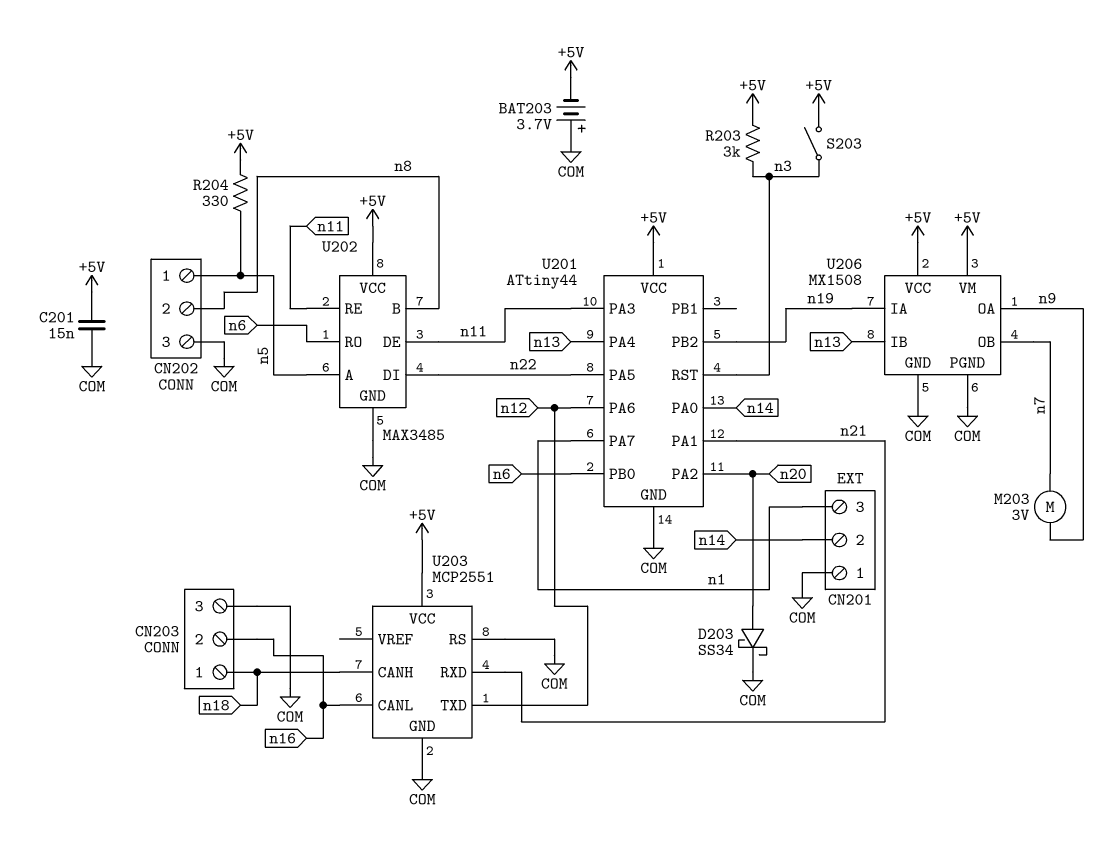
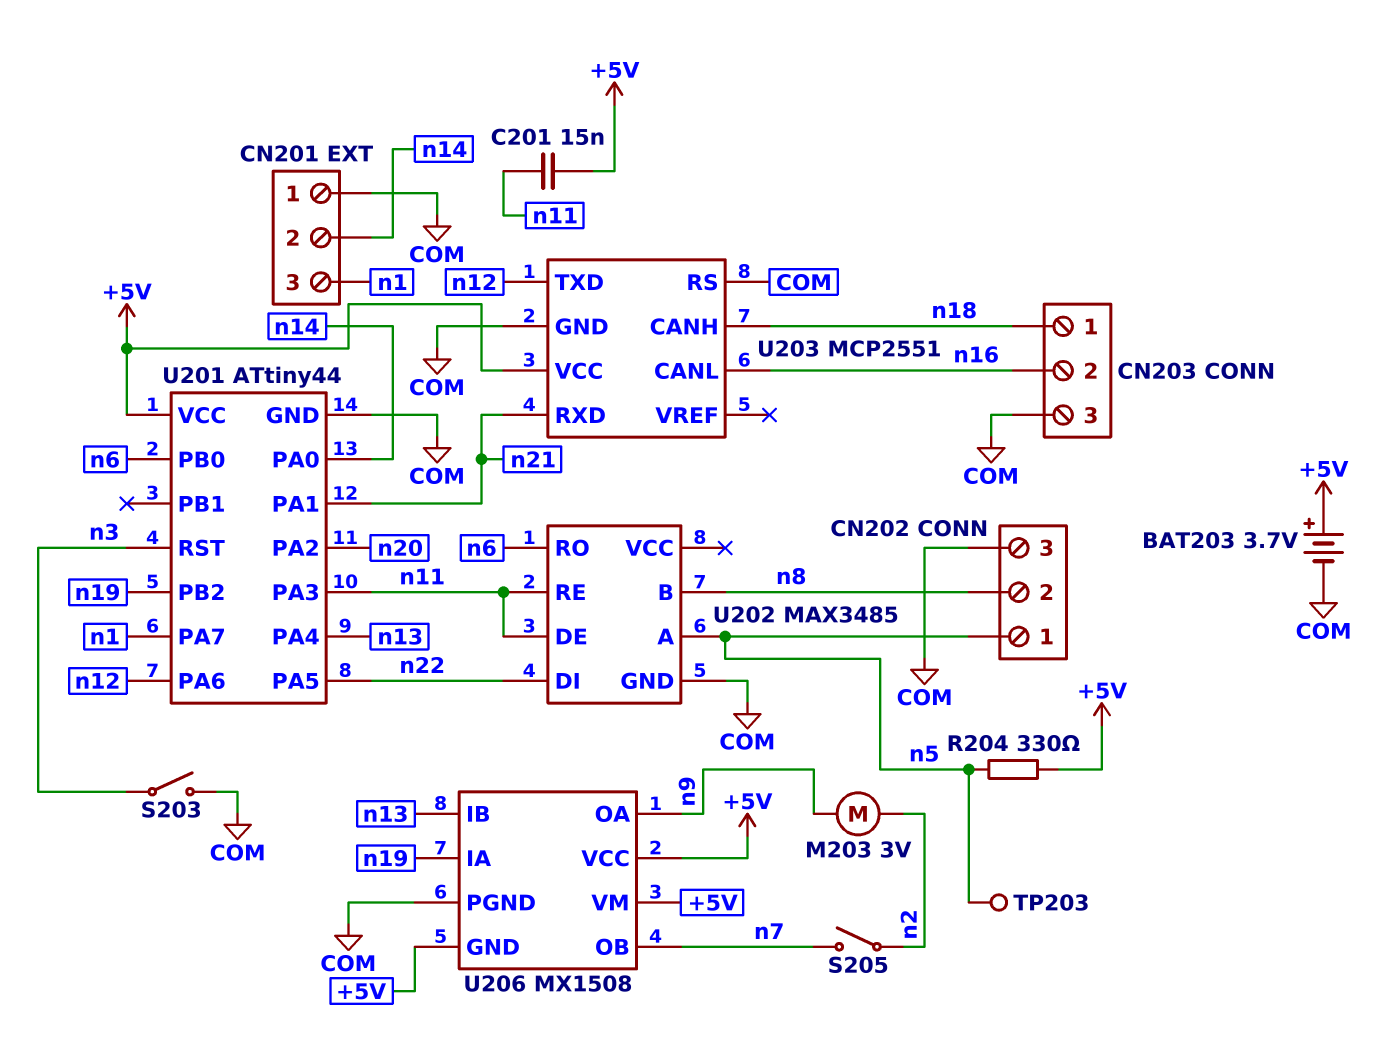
BAT203: 3.7V (plus COM, minus +5V) -> 3.7V (plus +5V, minus COM)
C201: 15nF (+5V, COM) -> 15nF (+5V, n11)
D203: schottky SS34 (A n20, K COM) -> none
M203: motor 3V (n7, n9) -> motor 3V (n2, n9)
R203: 3k (+5V, n3) -> none
S203: switch (+5V, n3) -> switch (COM, n3)
S205: none -> switch (n2, n7)
TP203: none -> test point (n5)
U202 pin VCC: +5V -> none
U206 pin GND: COM -> +5V

